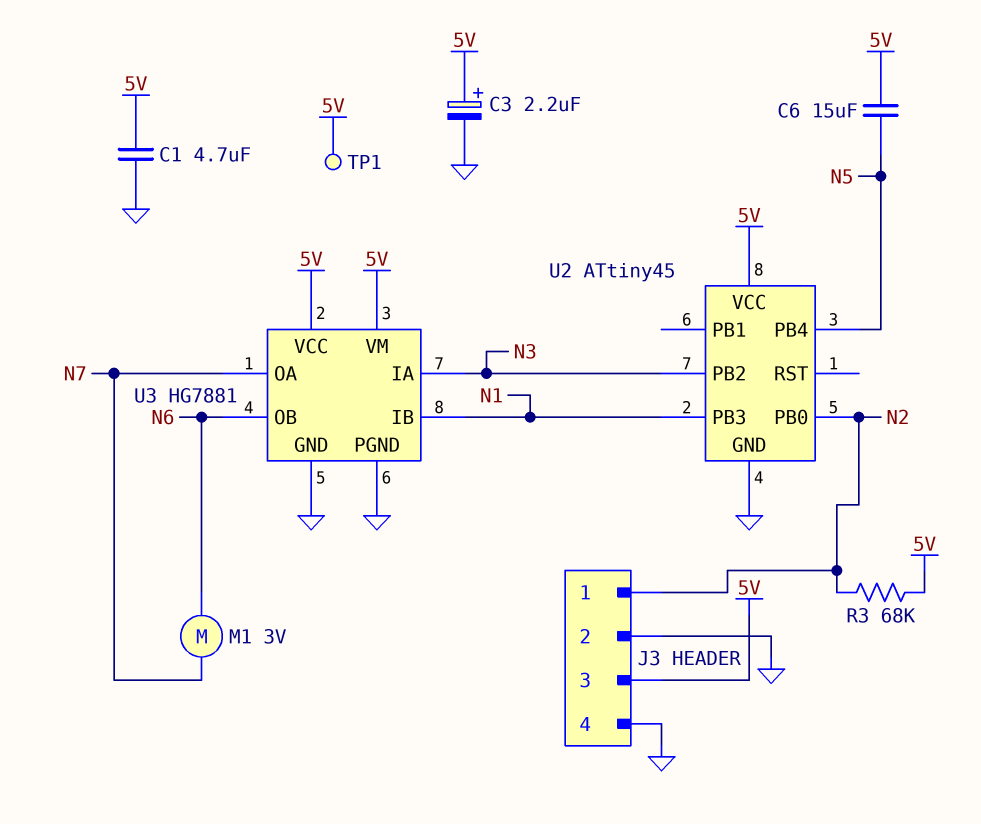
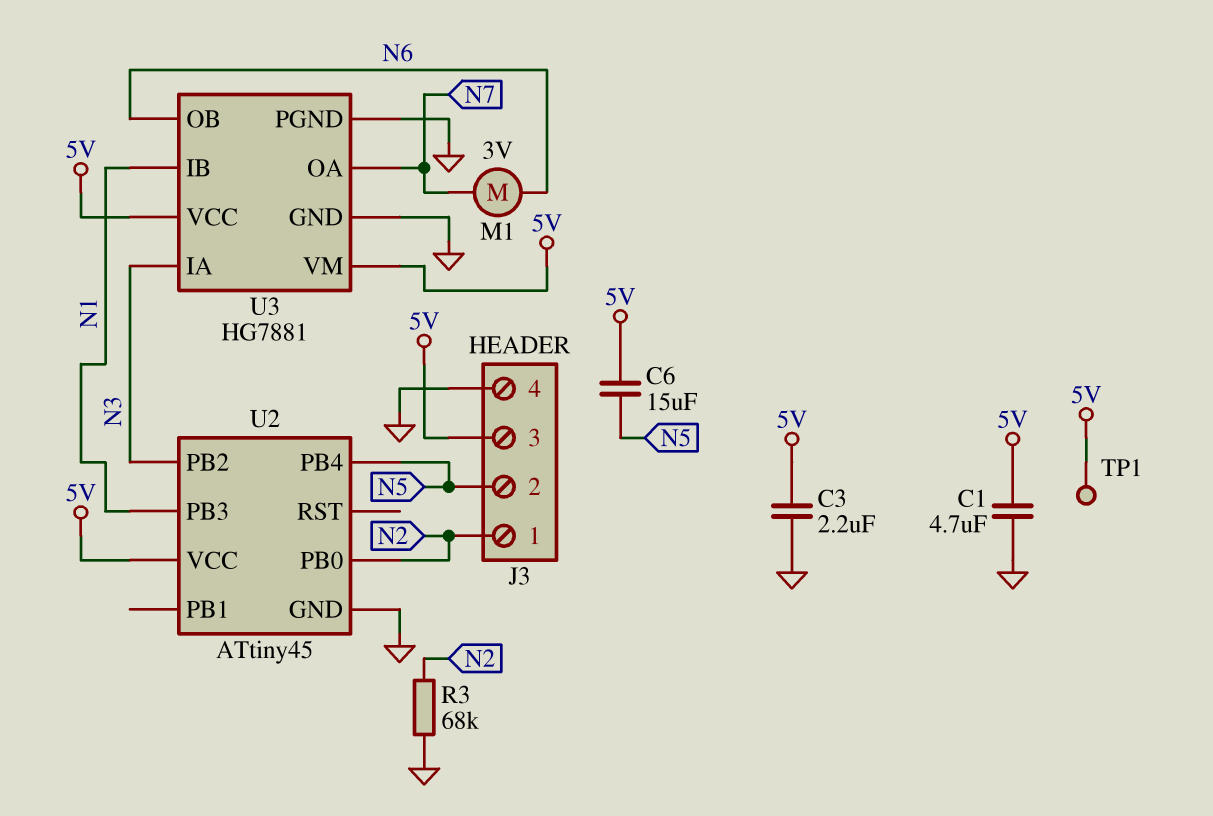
C3: 2.2uF (plus 5V, minus GND) -> 2.2uF (5V, GND)
J3 pin 2: GND -> N5
R3: 68k (5V, N2) -> 68k (GND, N2)

